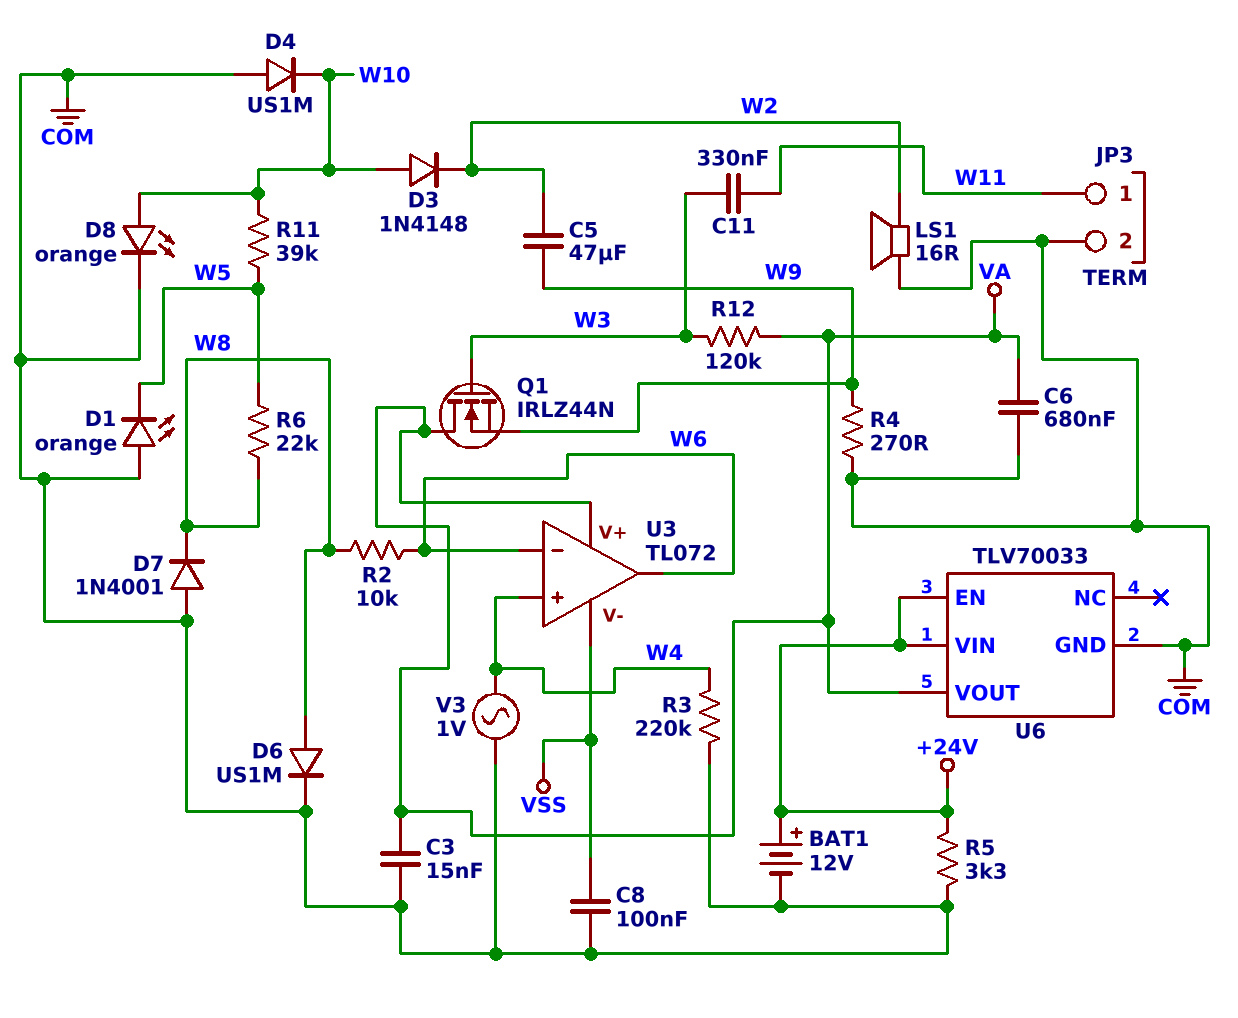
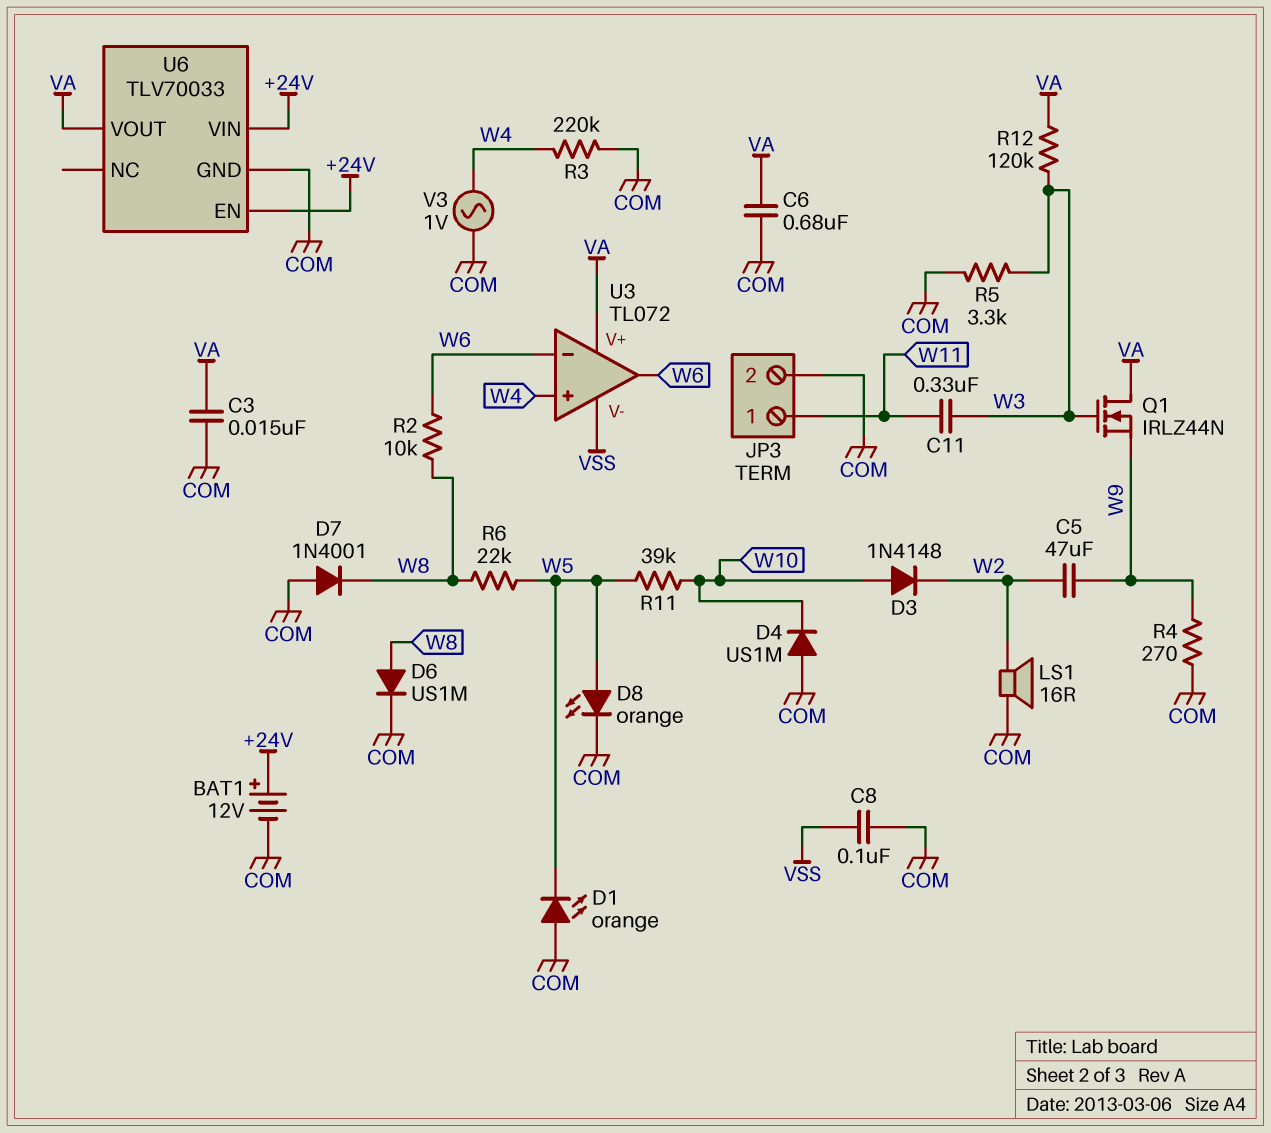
D8: LED orange (A W10, K COM) -> LED orange (A W5, K COM)
R5: 3.3k (+24V, COM) -> 3.3k (COM, W3)

